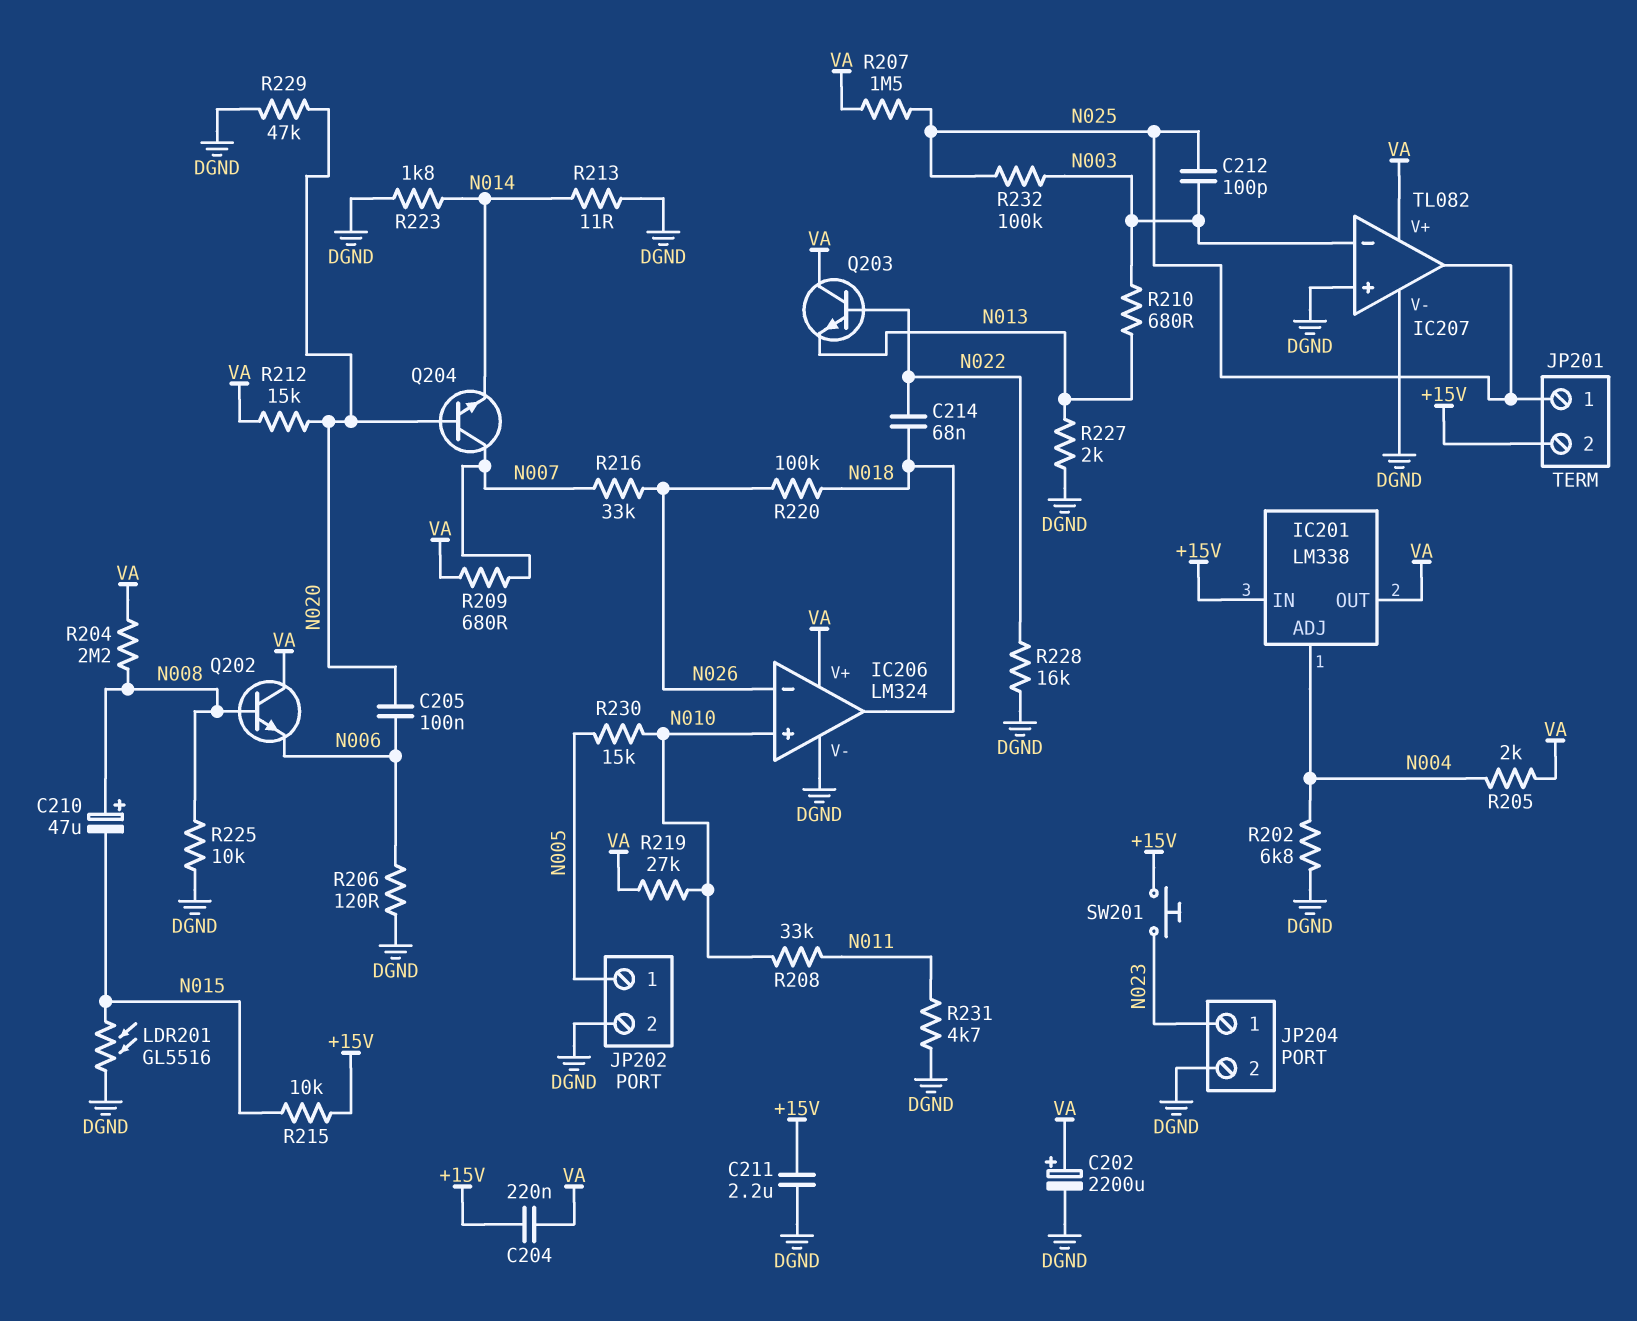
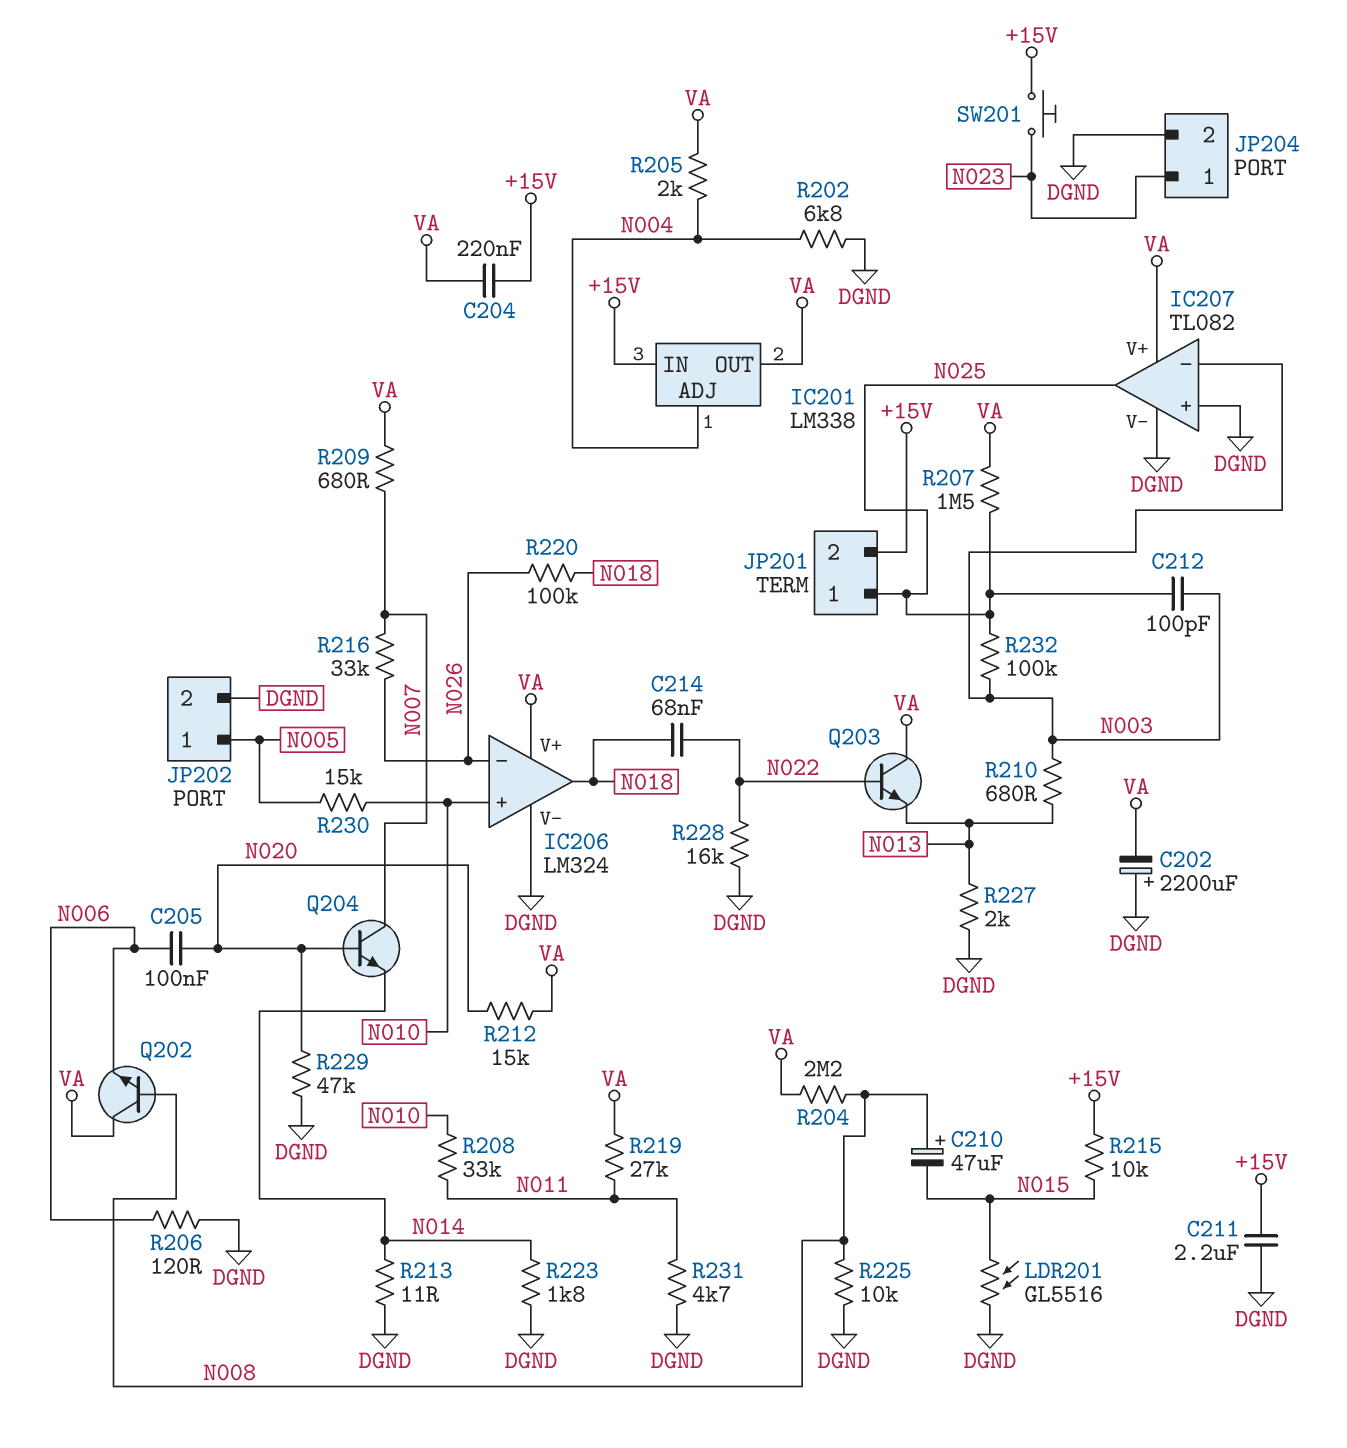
C202: 2200uF (plus VA, minus DGND) -> 2200uF (plus DGND, minus VA)
R219: 27k (N010, VA) -> 27k (N011, VA)

